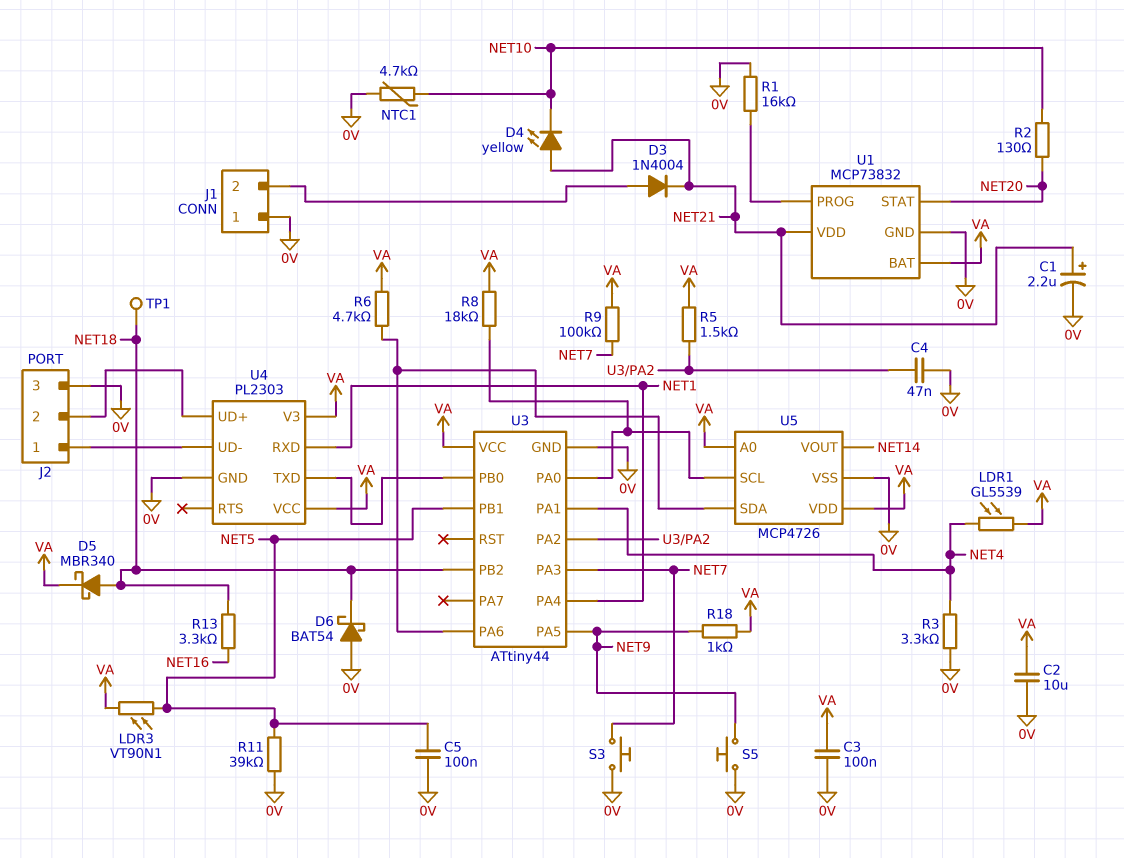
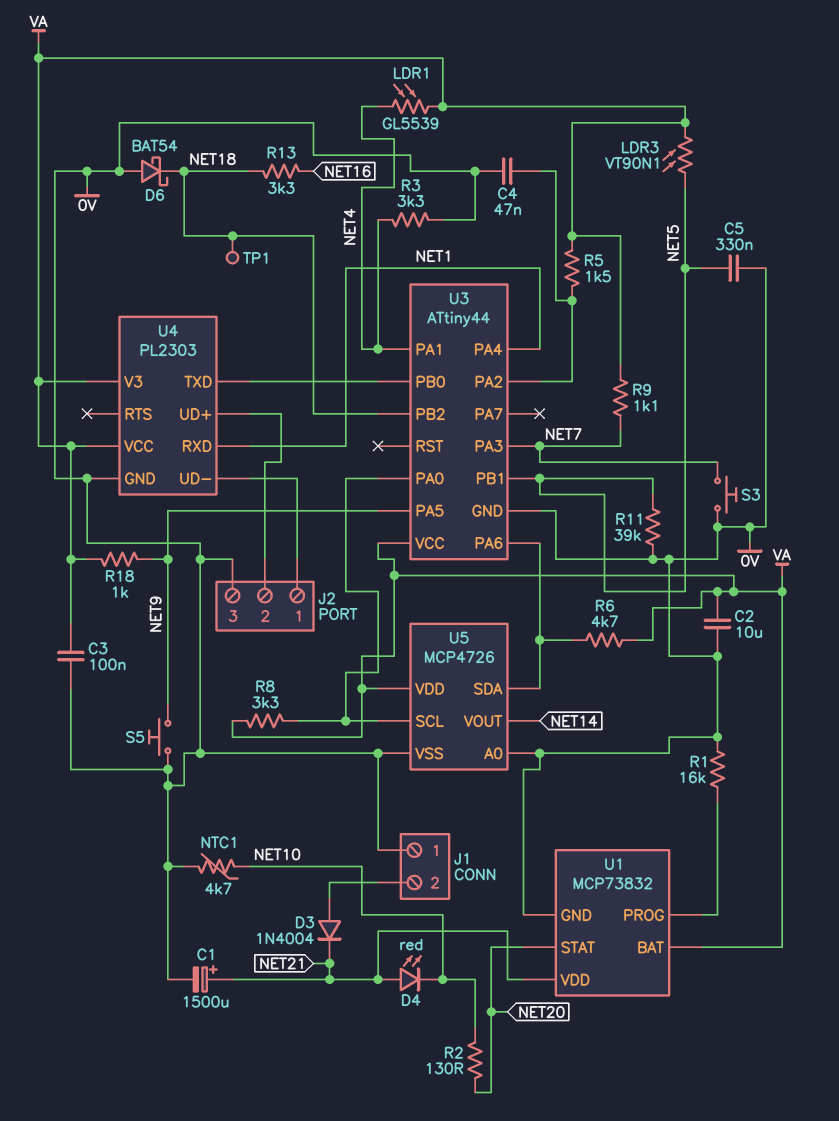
C1: 2.2uF (plus NET21, minus 0V) -> 1500uF (plus NET21, minus 0V)
C5: 100nF (0V, NET5) -> 330nF (0V, NET5)
D4: LED yellow (A NET21, K NET10) -> LED red (A NET21, K NET10)
D5: schottky MBR340 (A NET18, K VA) -> none
R8: 18k (U3/PA0, VA) -> 3.3k (U3/PA0, VA)
R9: 100k (NET7, VA) -> 1.1k (NET7, VA)
U5 pin A0: VA -> 0V

